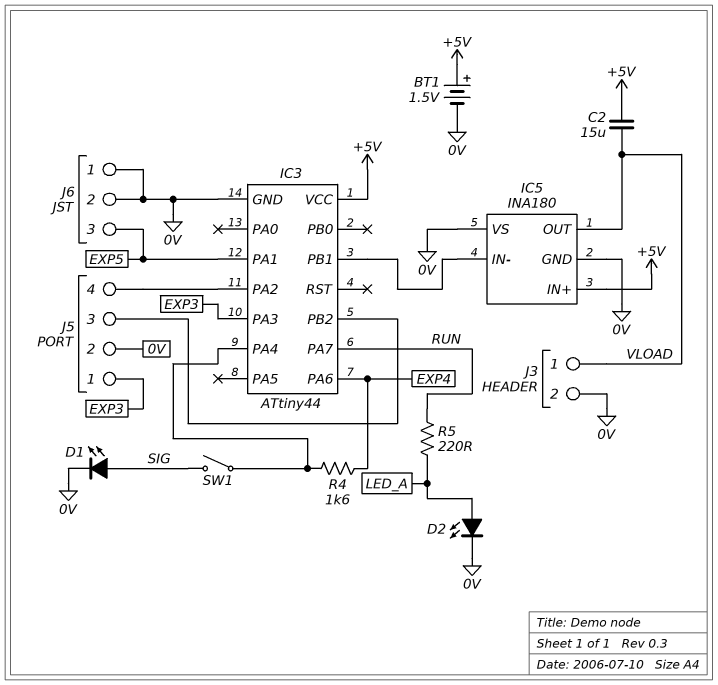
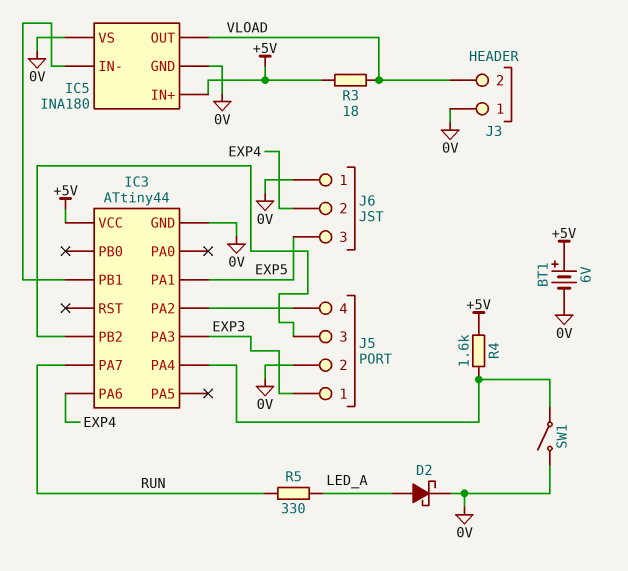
BT1: 1.5V (plus +5V, minus 0V) -> 6V (plus +5V, minus 0V)
C2: 15uF (+5V, VLOAD) -> none
D1: LED (A SIG, K 0V) -> none
D2: LED (A LED_A, K 0V) -> schottky (A LED_A, K 0V)
J3 pin 1: VLOAD -> 0V
J3 pin 2: 0V -> VLOAD
J6 pin 2: 0V -> EXP4
R3: none -> 18 (+5V, VLOAD)
R4: 1.6k (EXP4, IC3/PA4) -> 1.6k (+5V, IC3/PA4)
R5: 220 (LED_A, RUN) -> 330 (LED_A, RUN)
SW1: switch (IC3/PA4, SIG) -> switch (0V, IC3/PA4)

